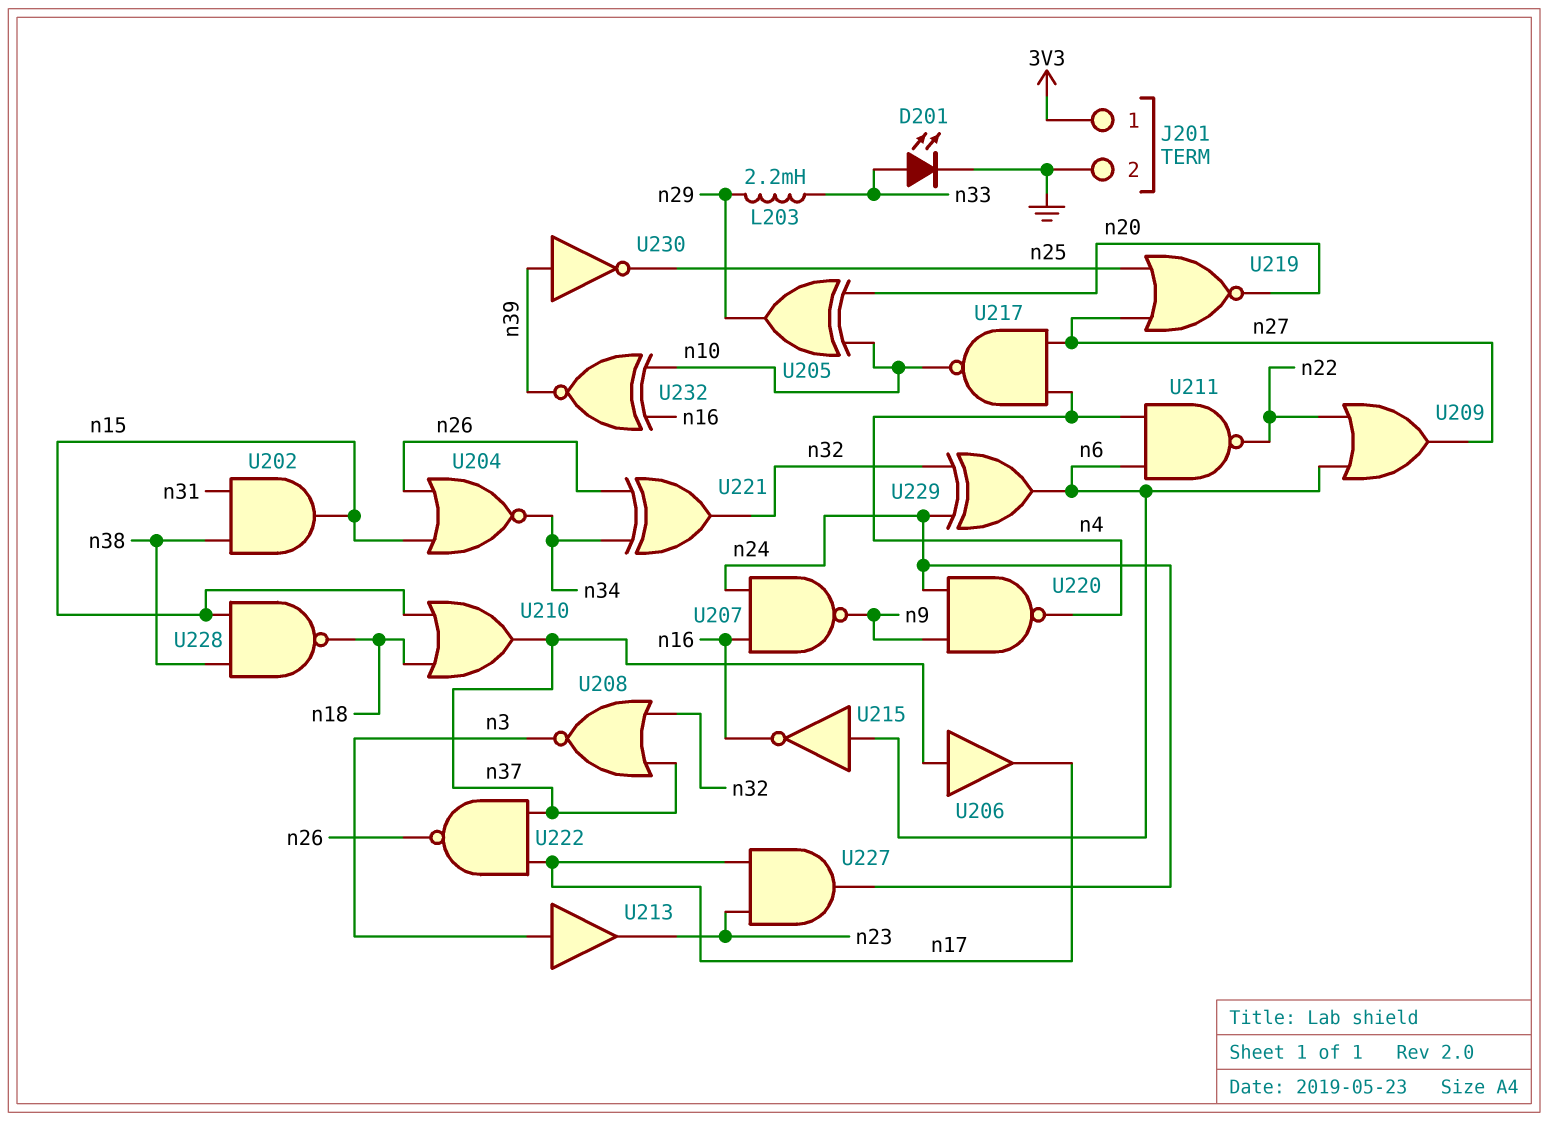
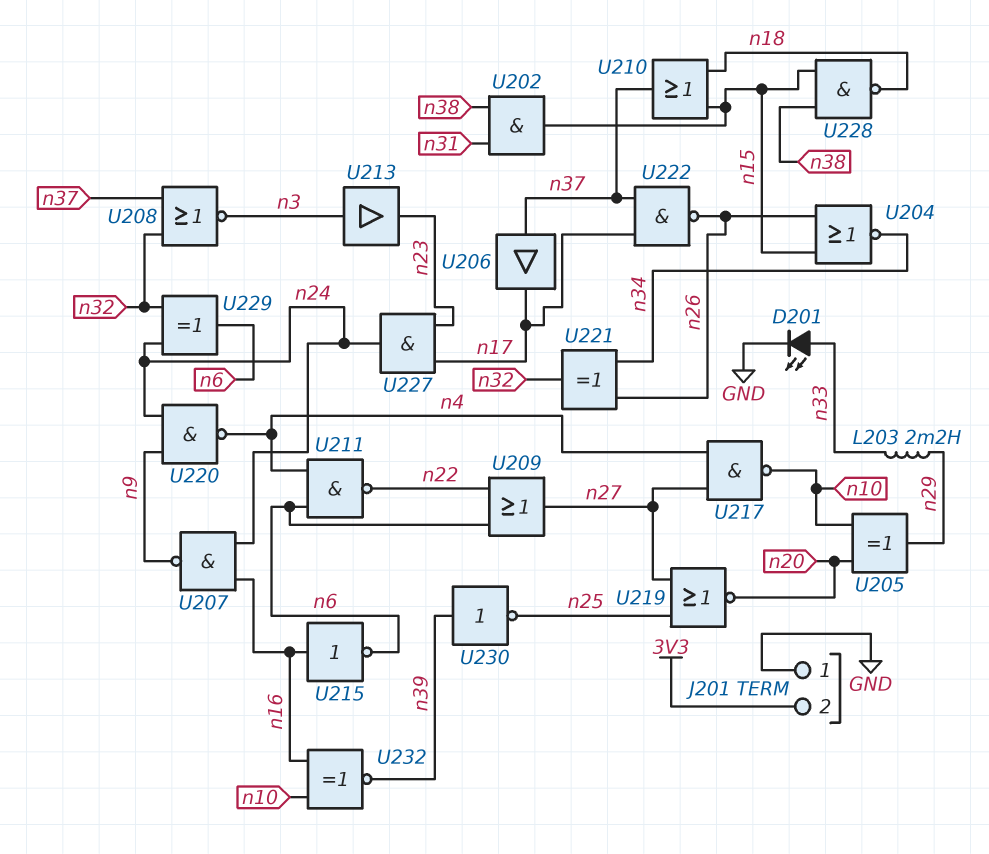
J201 pin 1: 3V3 -> GND
J201 pin 2: GND -> 3V3
U215: NOT (in n6, out n16) -> NOT (in n16, out n6)

